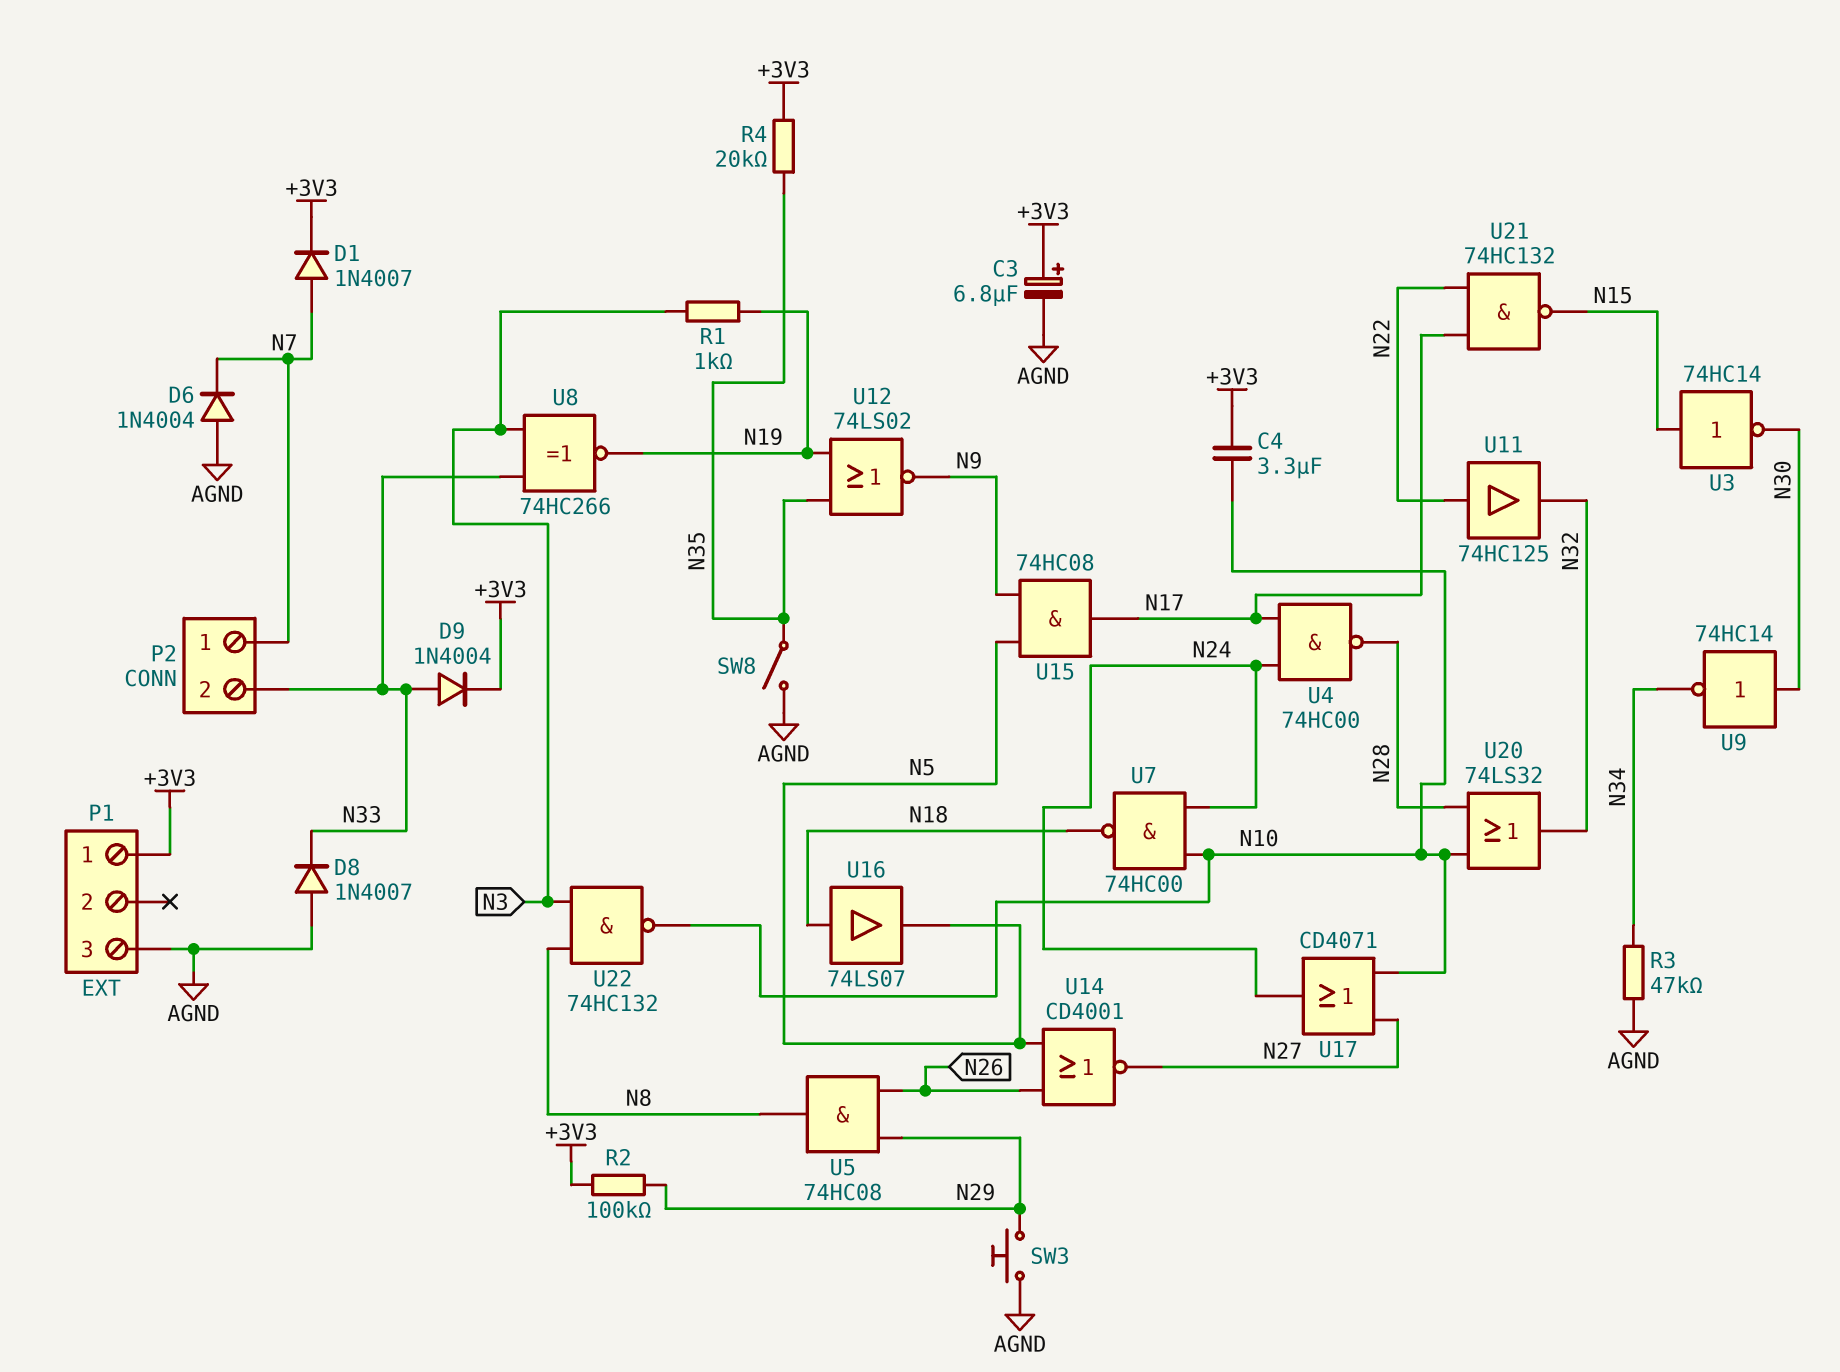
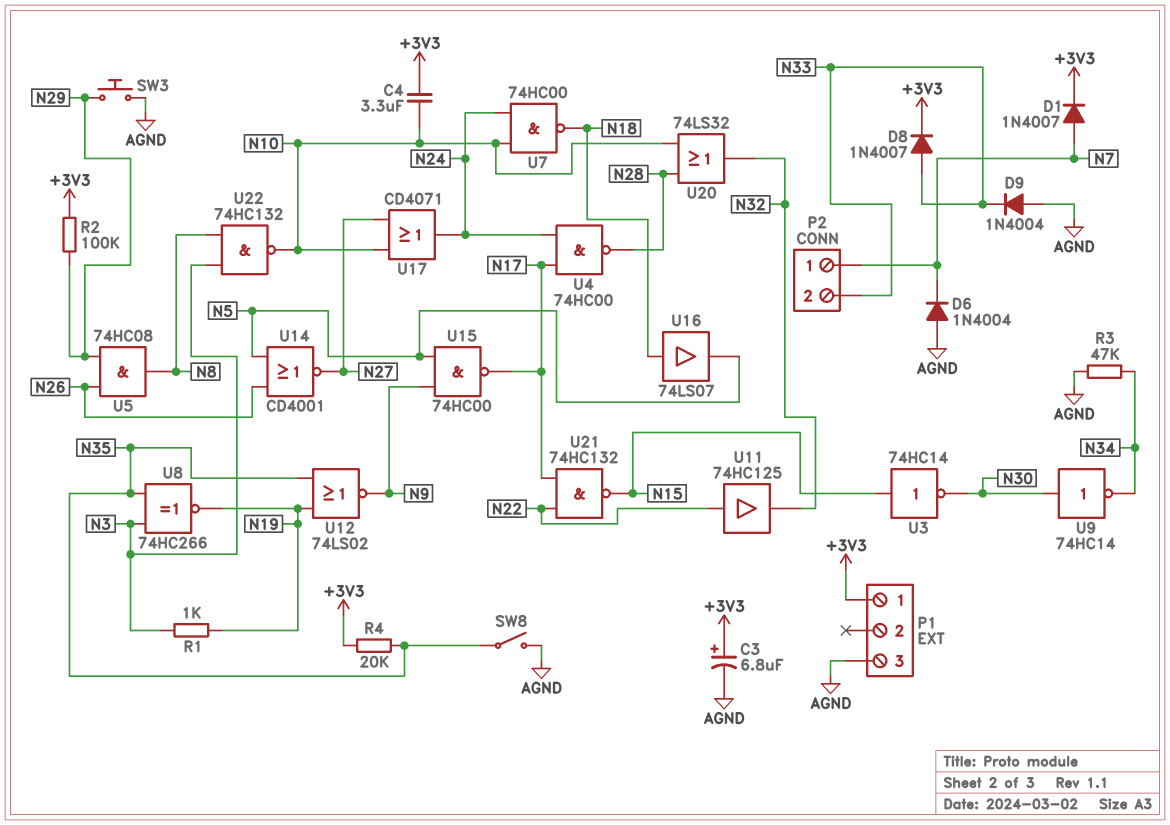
D8: diode 1N4007 (A AGND, K N33) -> diode 1N4007 (A N33, K +3V3)
D9: diode 1N4004 (A N33, K +3V3) -> diode 1N4004 (A AGND, K N33)
U8: XNOR 74HC266 (in N3, in N33, out N19) -> XNOR 74HC266 (in N3, in N35, out N19)
U15: AND 74HC08 (in N5, in N9, out N17) -> NAND 74HC00 (in N5, in N9, out N17)

